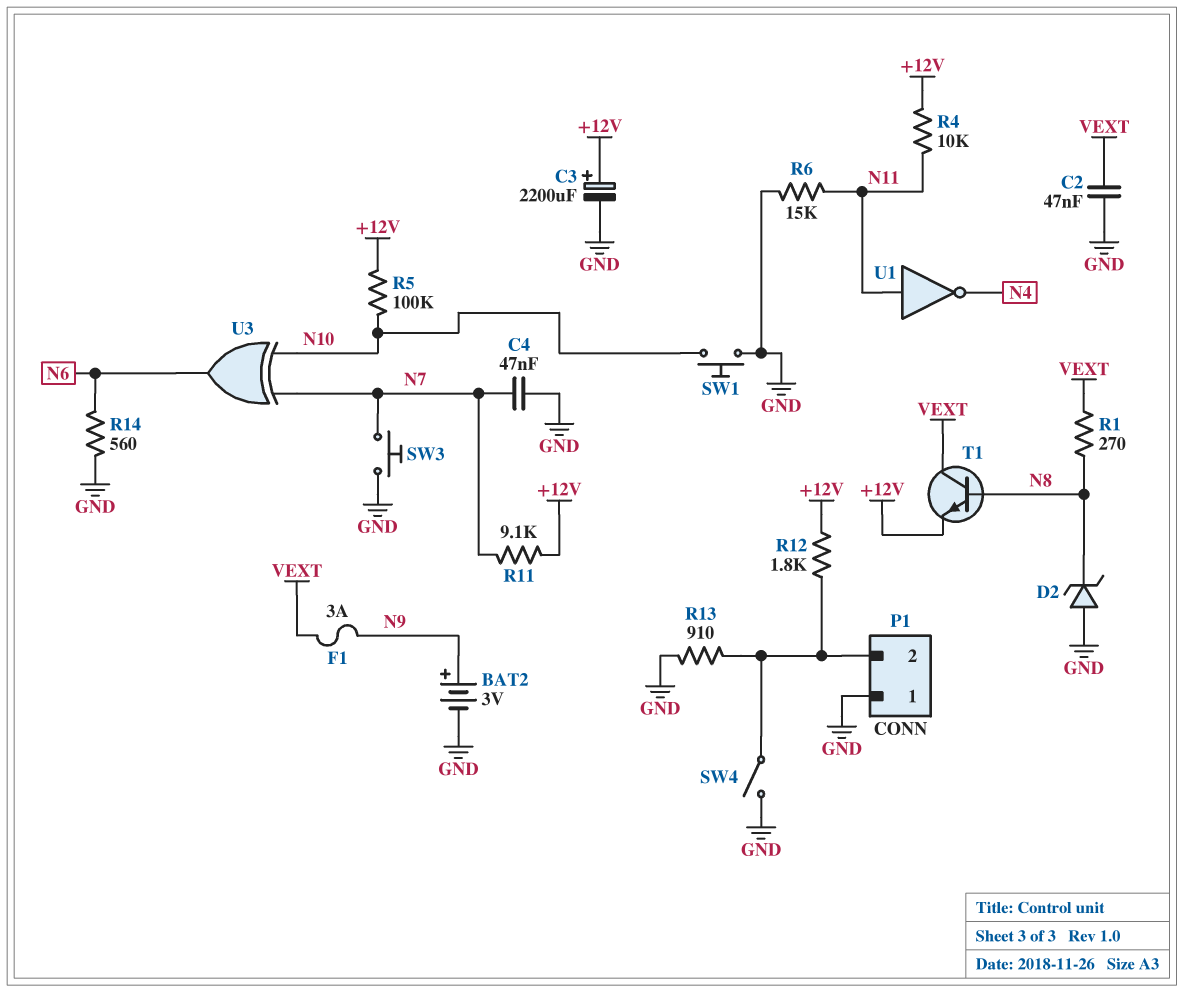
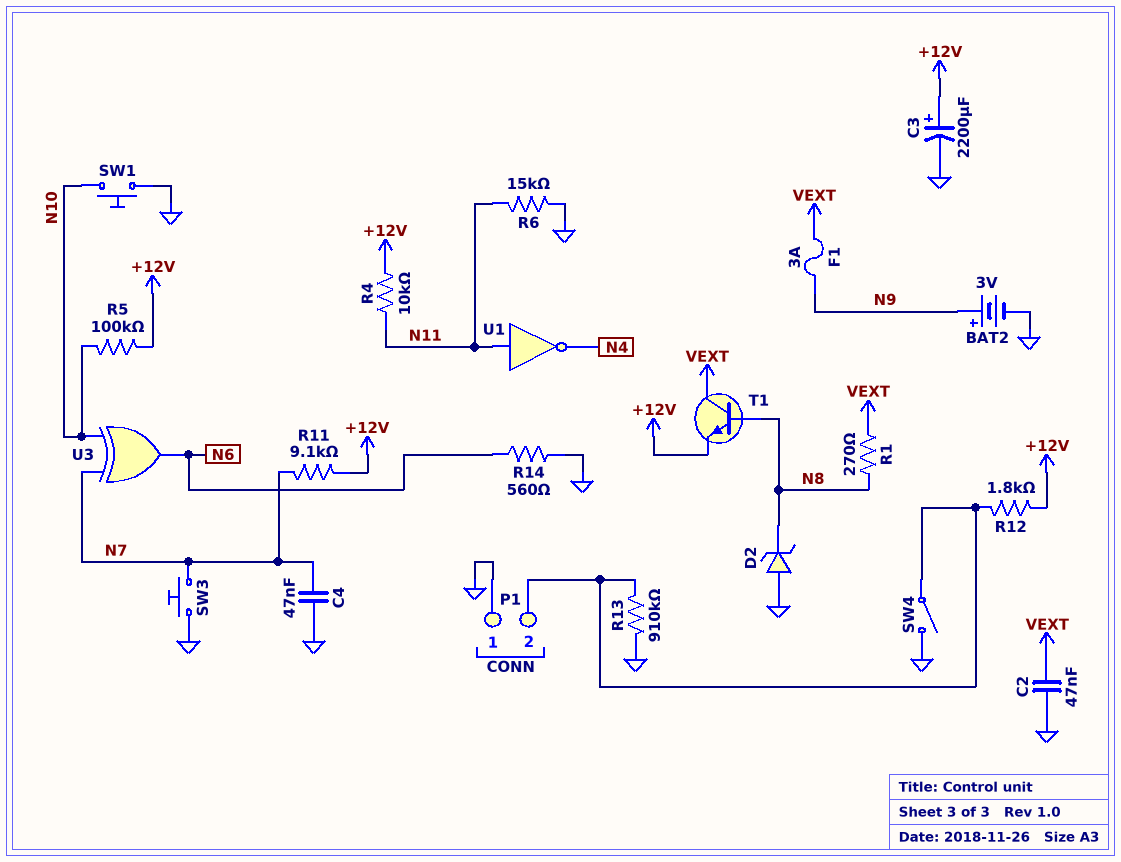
R13: 910 (GND, P1/2) -> 910k (GND, P1/2)

